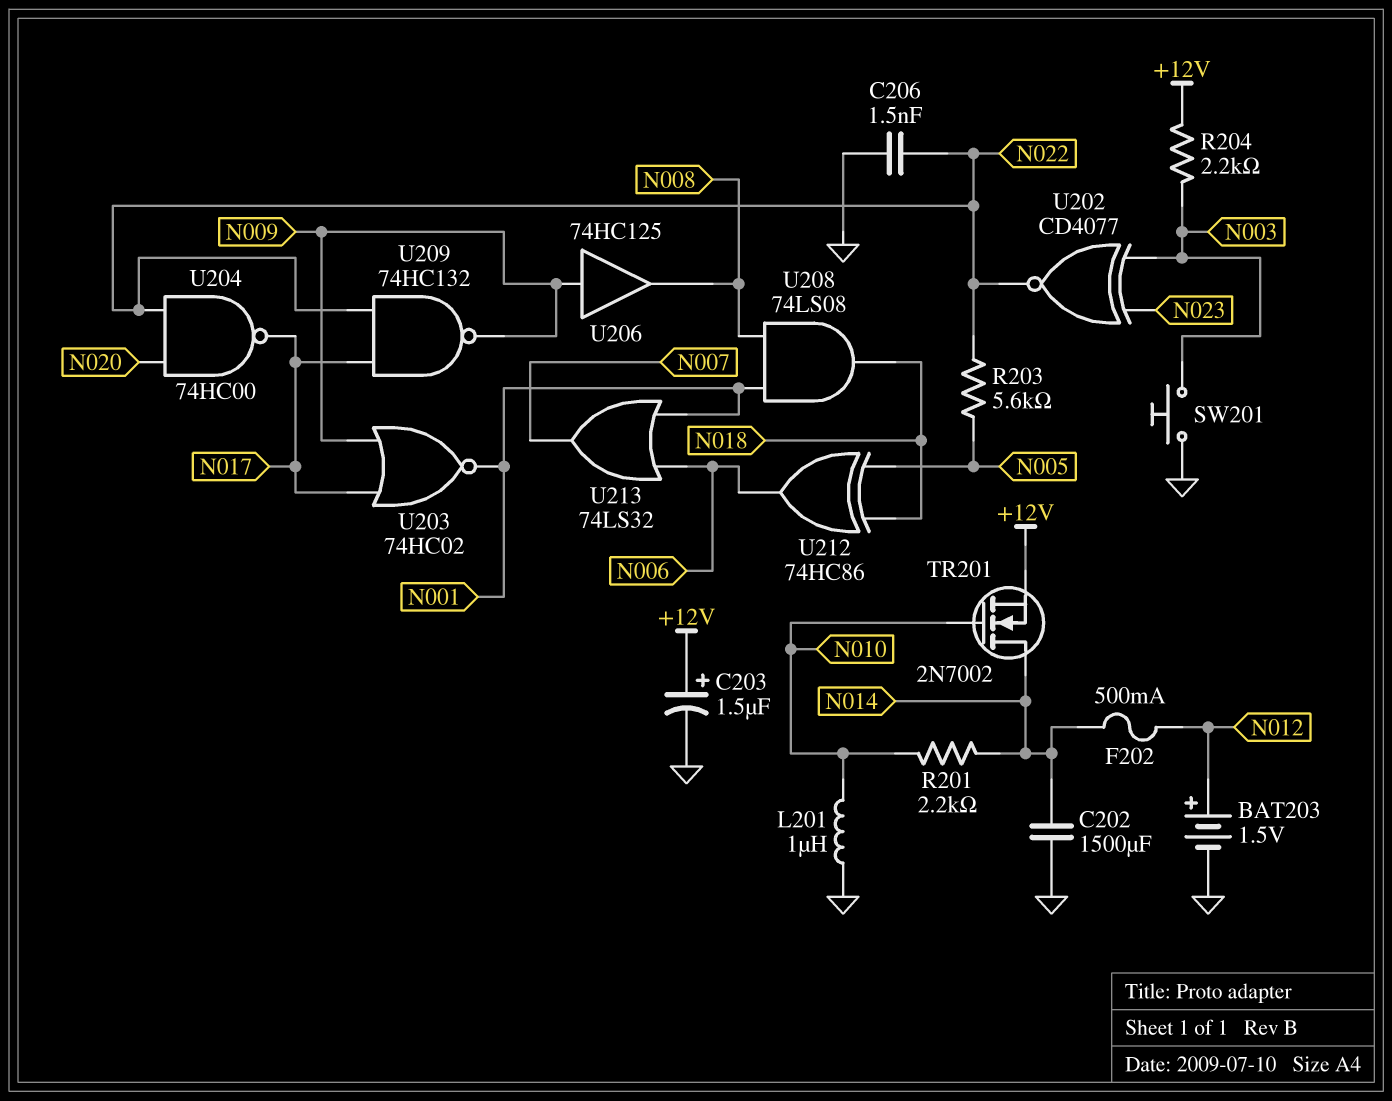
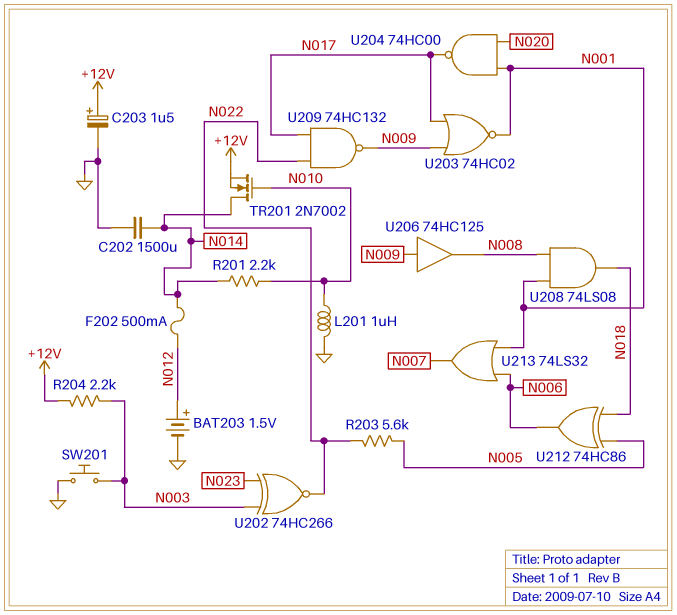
C206: 1.5nF (GND, N022) -> none
U202: XNOR CD4077 (in N003, in N023, out N022) -> XNOR 74HC266 (in N003, in N023, out N022)
U204: NAND 74HC00 (in N020, in N022, out N017) -> NAND 74HC00 (in N001, in N020, out N017)

